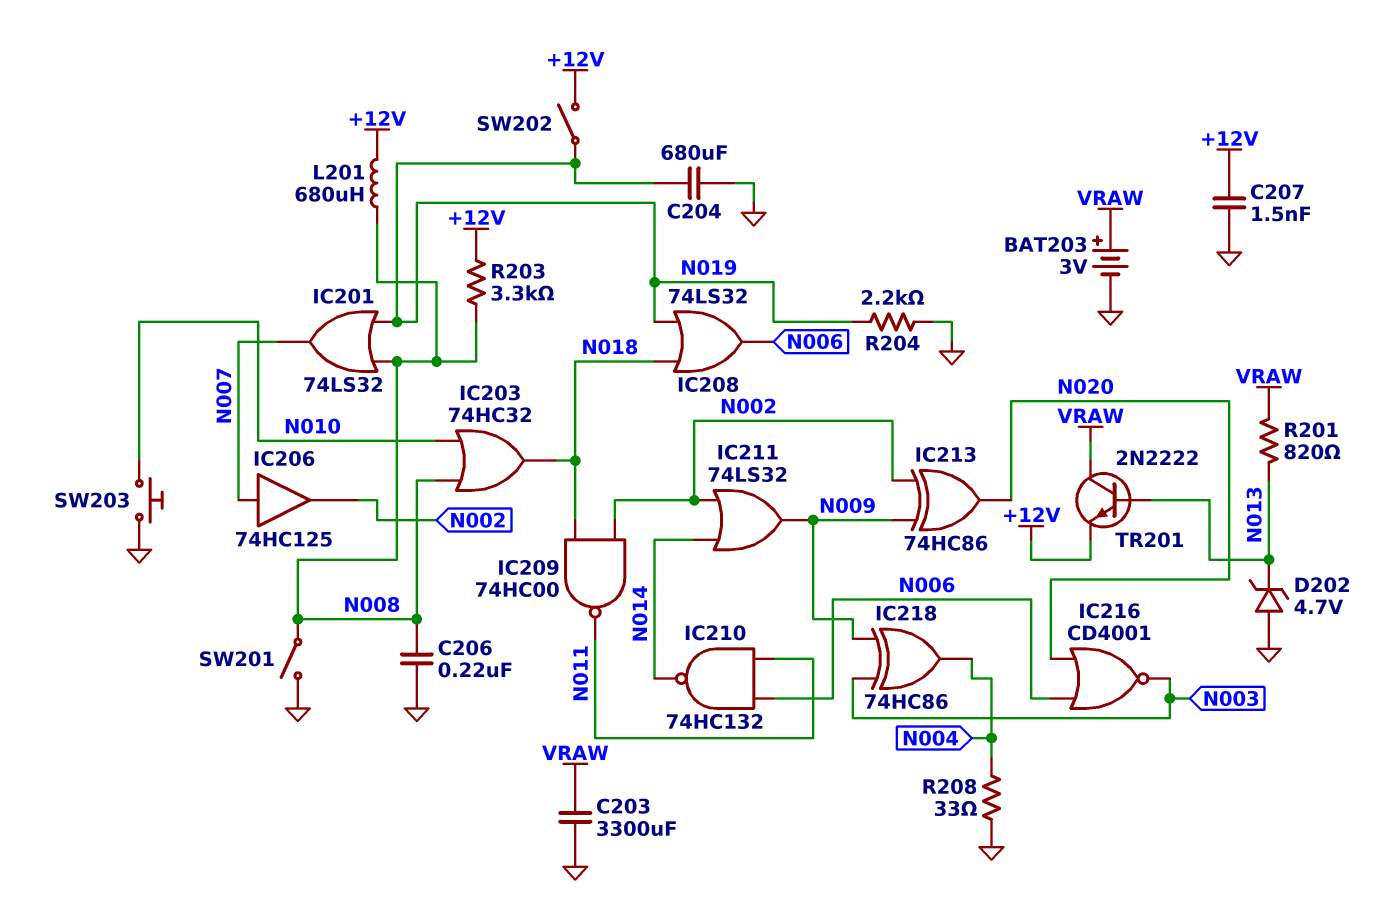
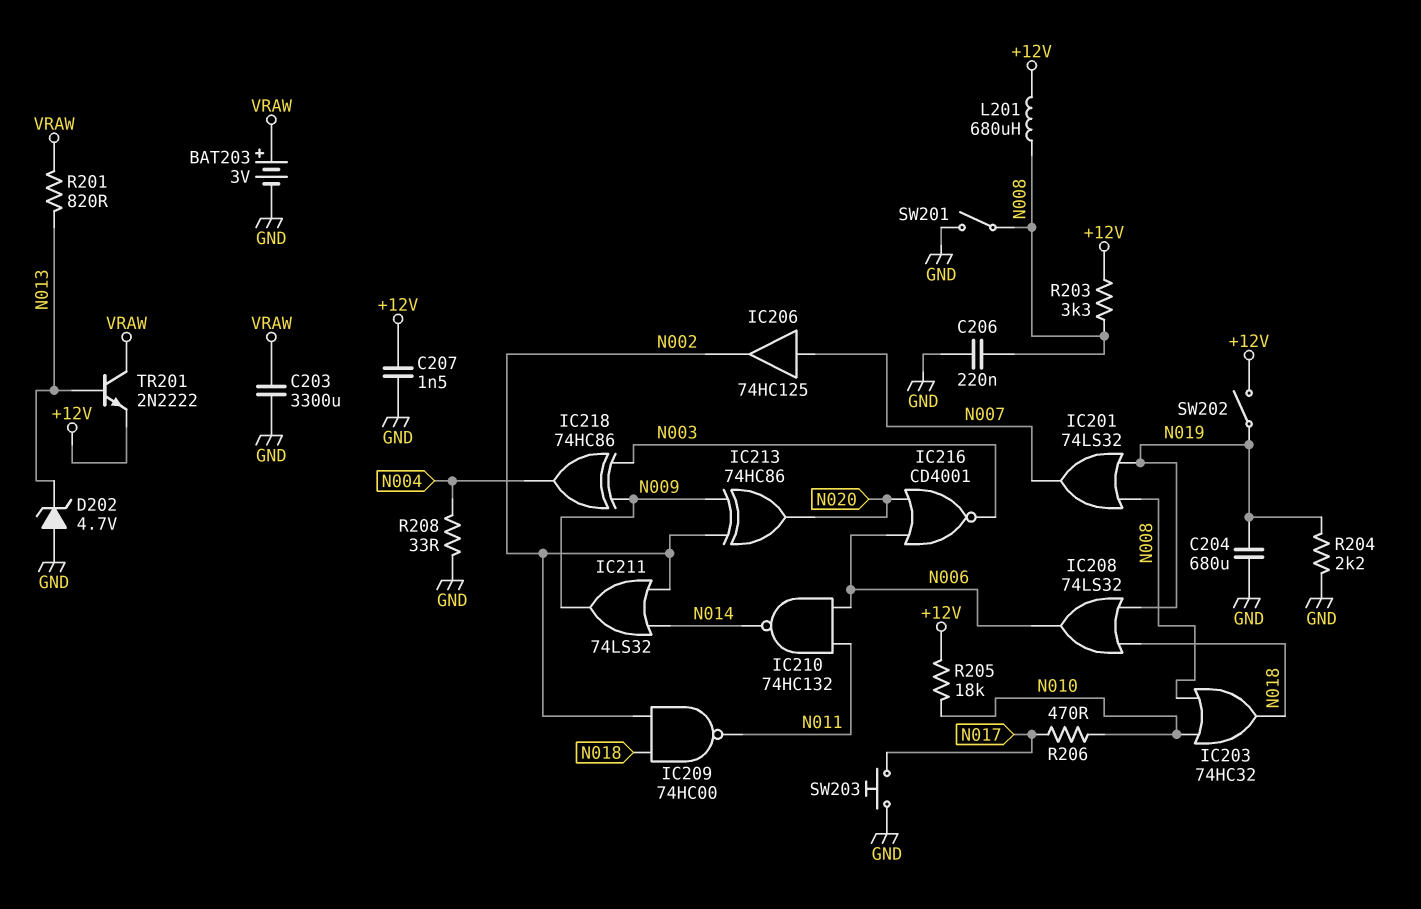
R205: none -> 18k (+12V, N010)
R206: none -> 470 (N010, N017)
SW203: button (GND, N010) -> button (GND, N017)

